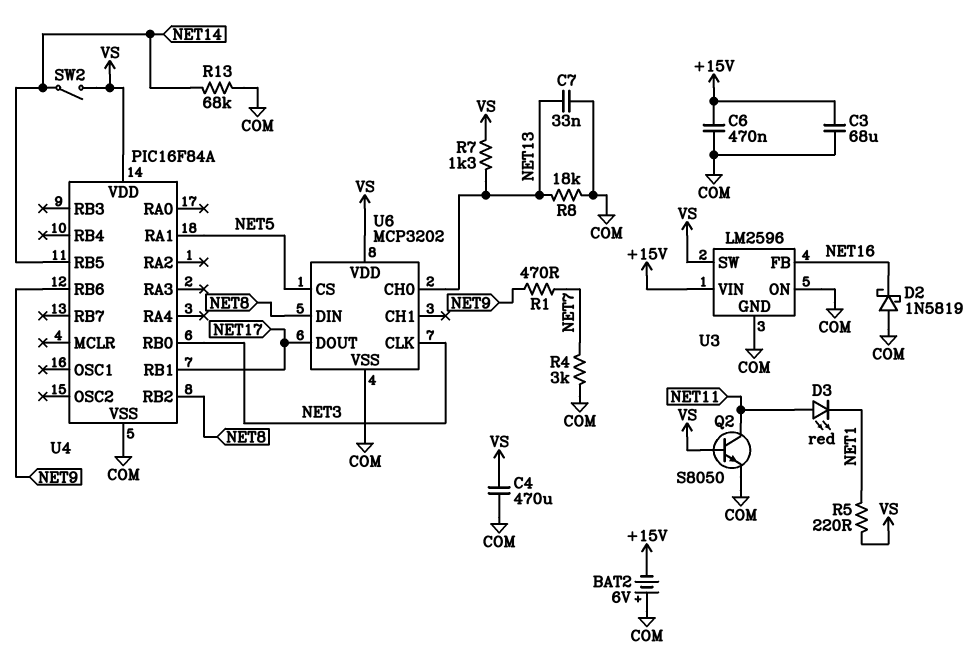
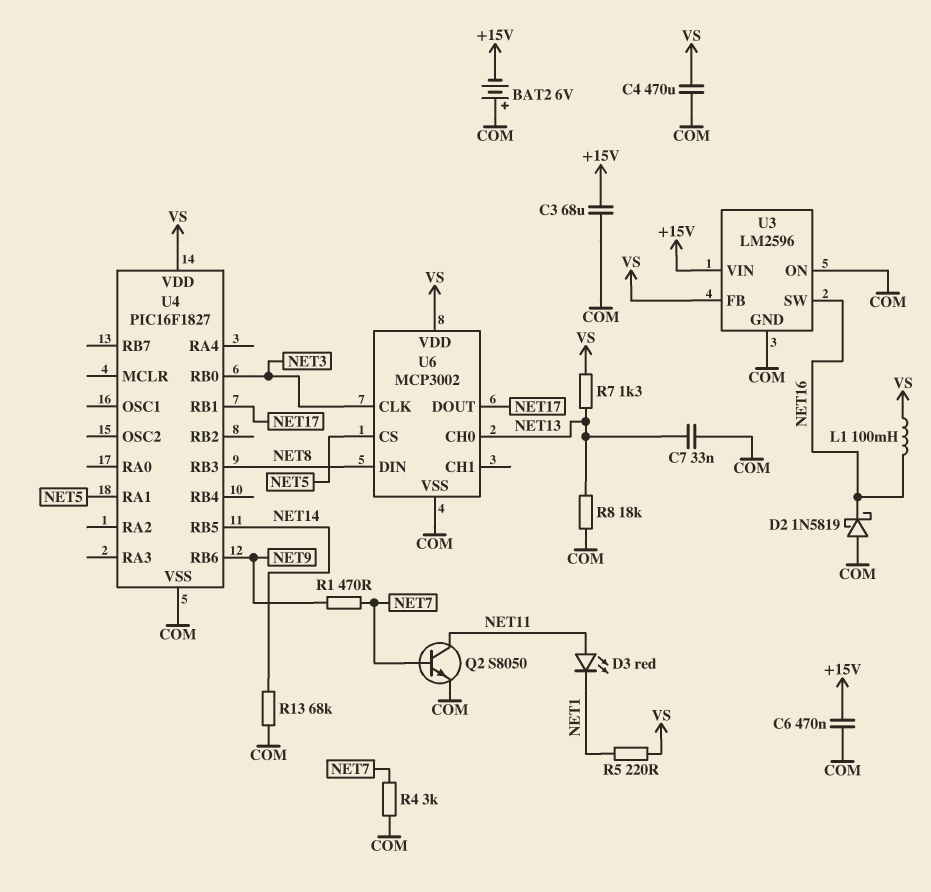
L1: none -> 100mH (NET16, VS)
Q2: NPN S8050 (B VS, C NET11, E COM) -> NPN S8050 (B NET7, C NET11, E COM)
SW2: switch (NET14, VS) -> none
U3 pin FB: NET16 -> VS
U3 pin SW: VS -> NET16
U4: PIC16F84A -> PIC16F1827
U4 pin RB2: NET8 -> none
U4 pin RB3: none -> NET8
U6: MCP3202 -> MCP3002

